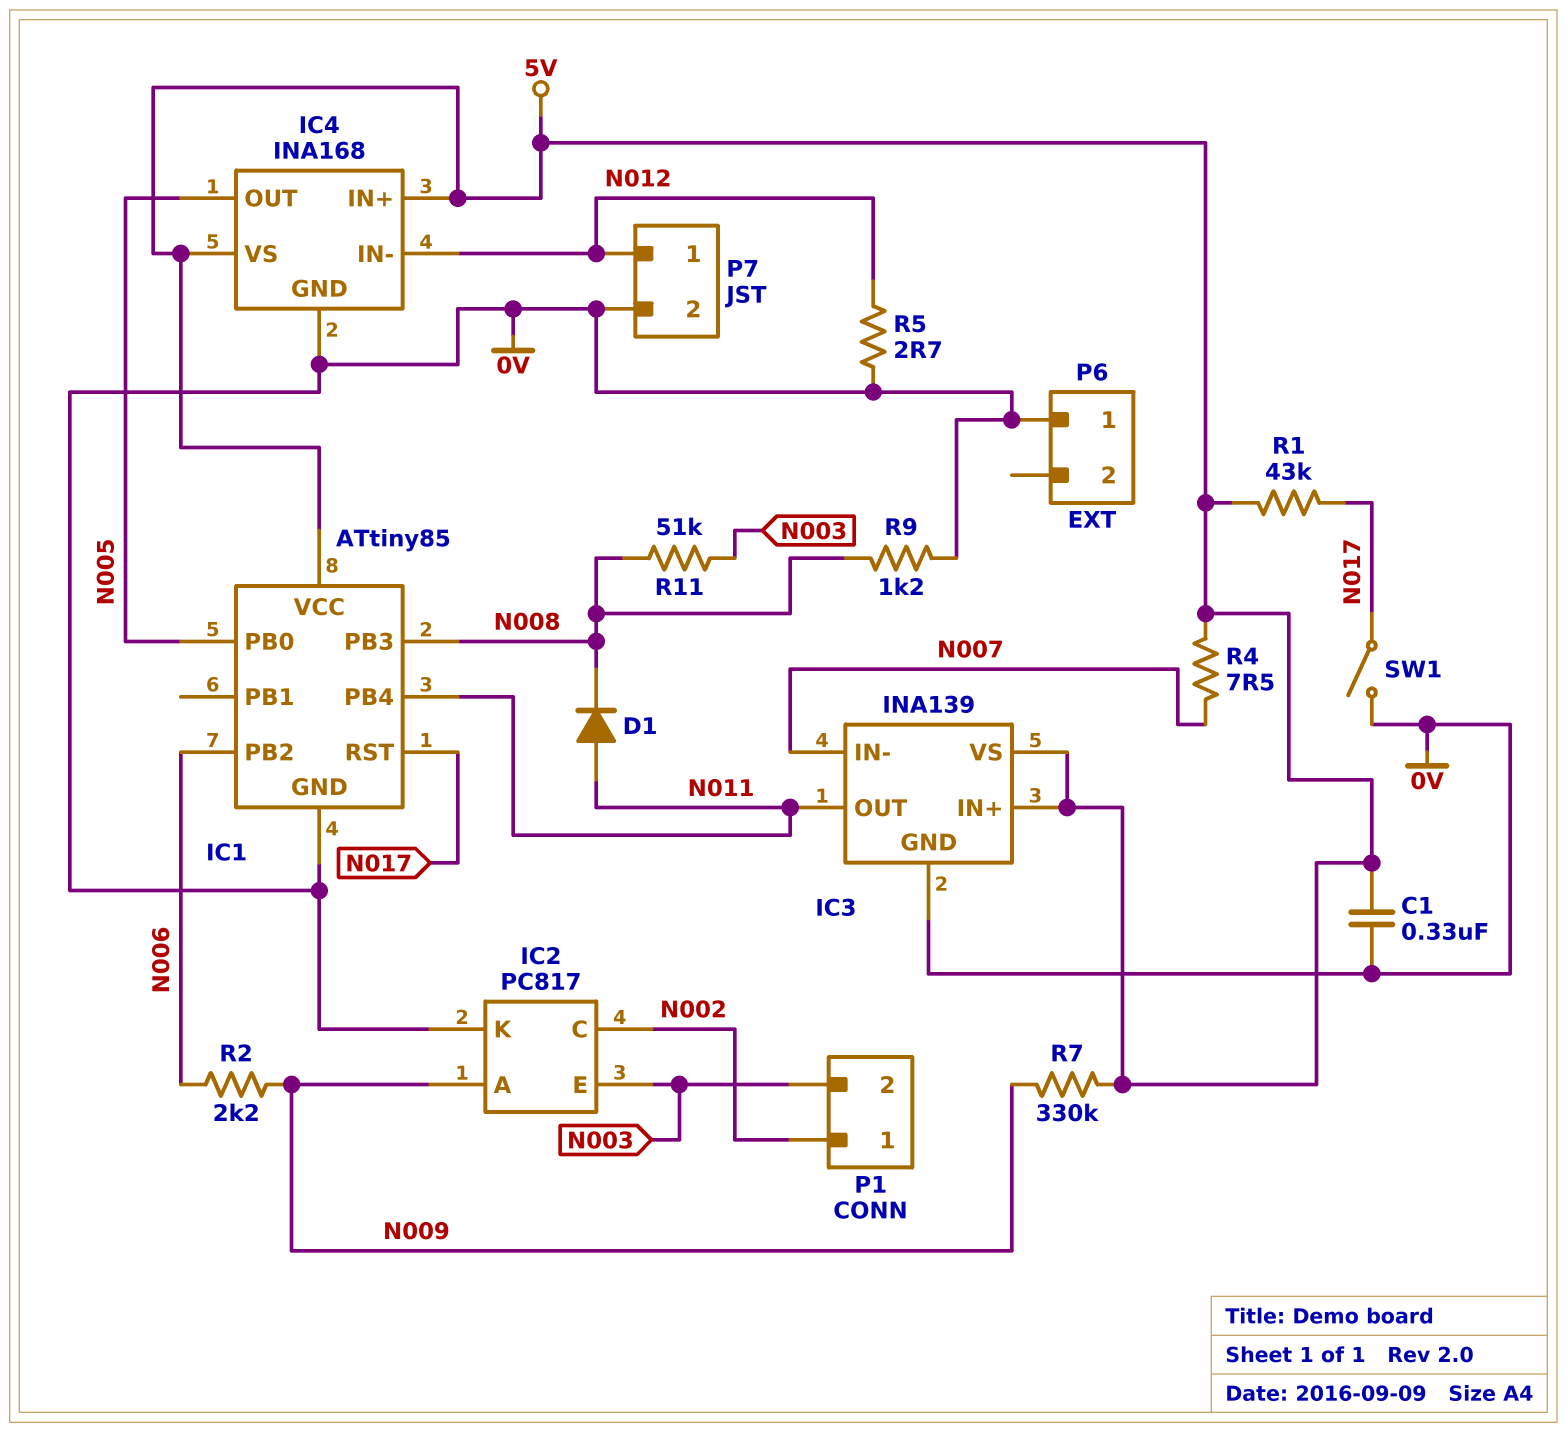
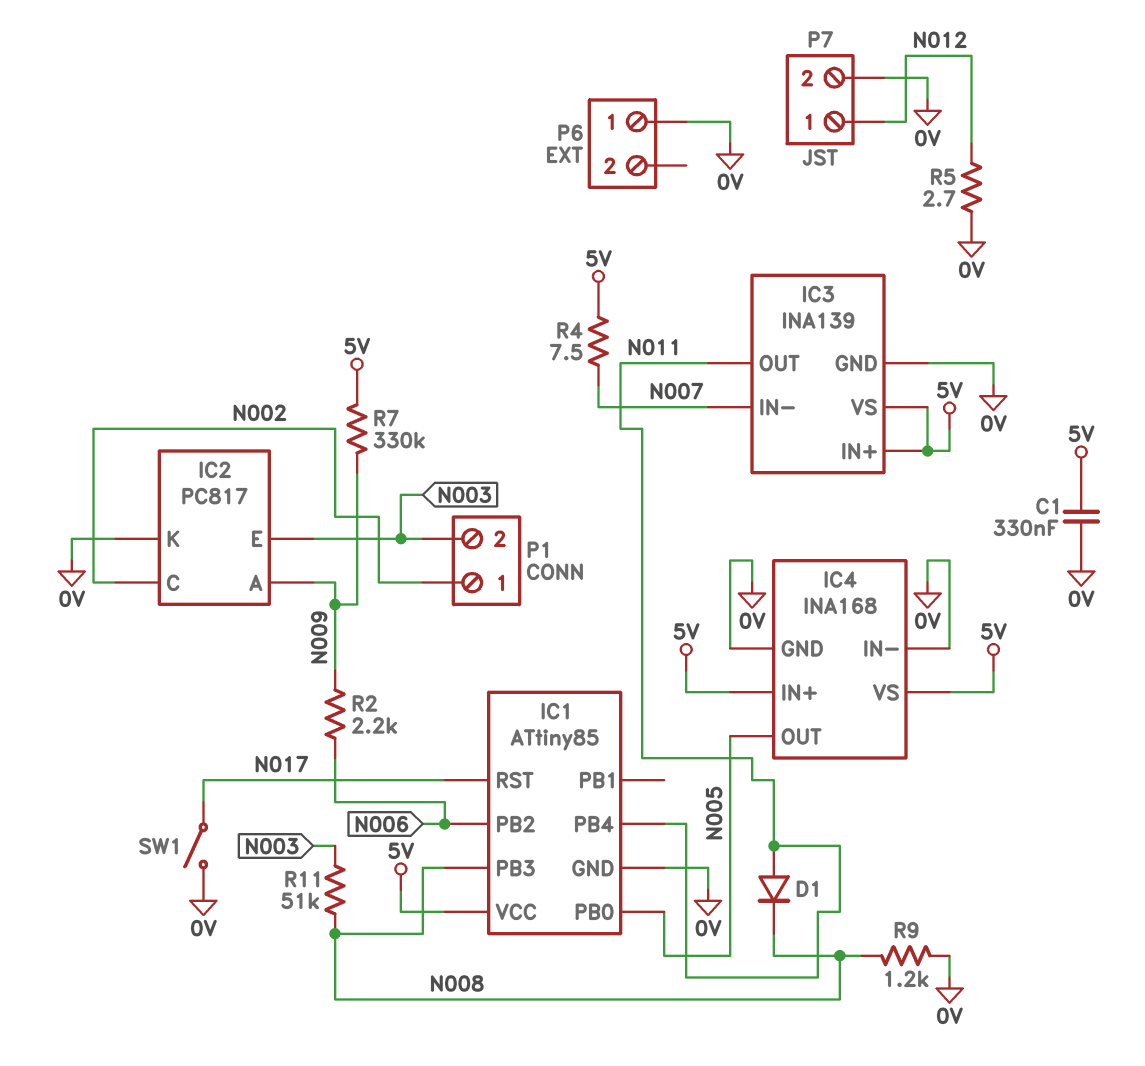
IC4 pin IN-: N012 -> 0V
R1: 43k (5V, N017) -> none

